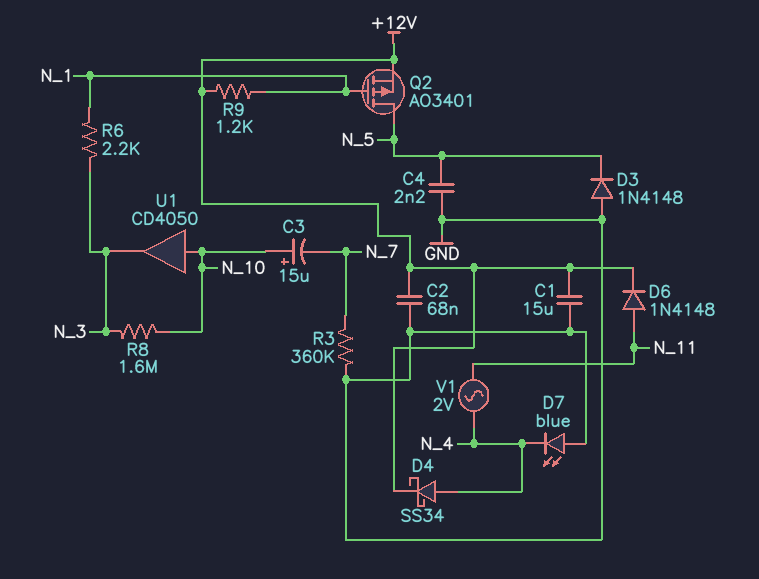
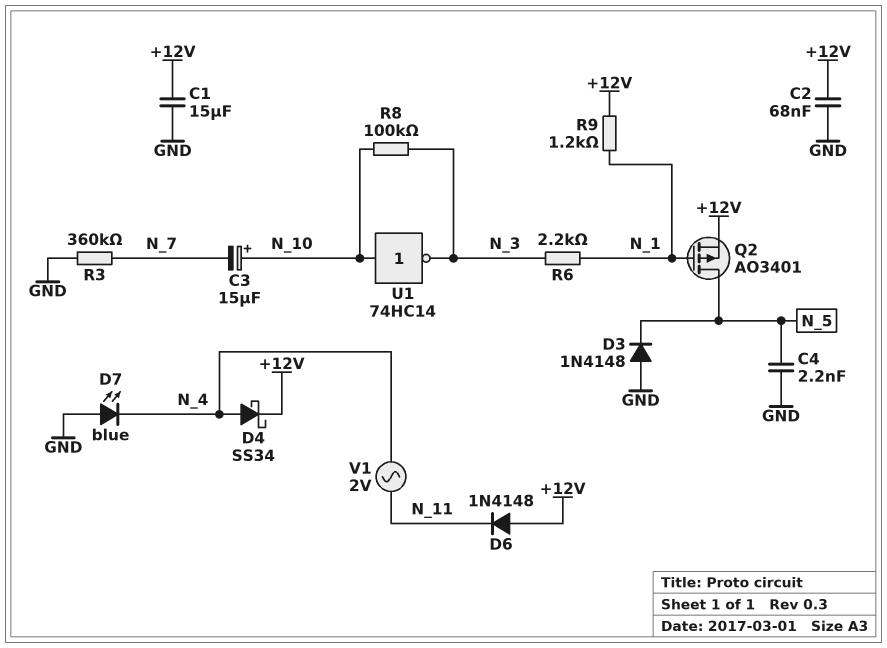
D6: diode 1N4148 (A N_11, K +12V) -> diode 1N4148 (A +12V, K N_11)
R8: 1.6M (N_3, N_10) -> 100k (N_3, N_10)
U1: buffer CD4050 (in N_10, out N_3) -> NOT 74HC14 (in N_10, out N_3)

